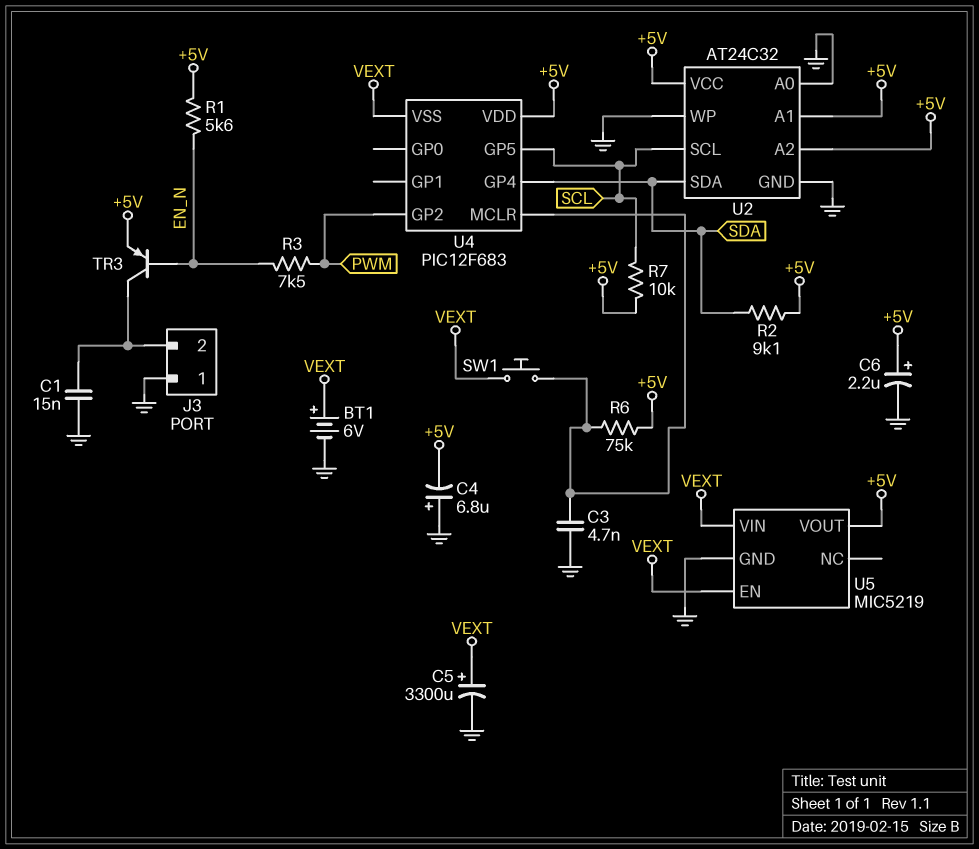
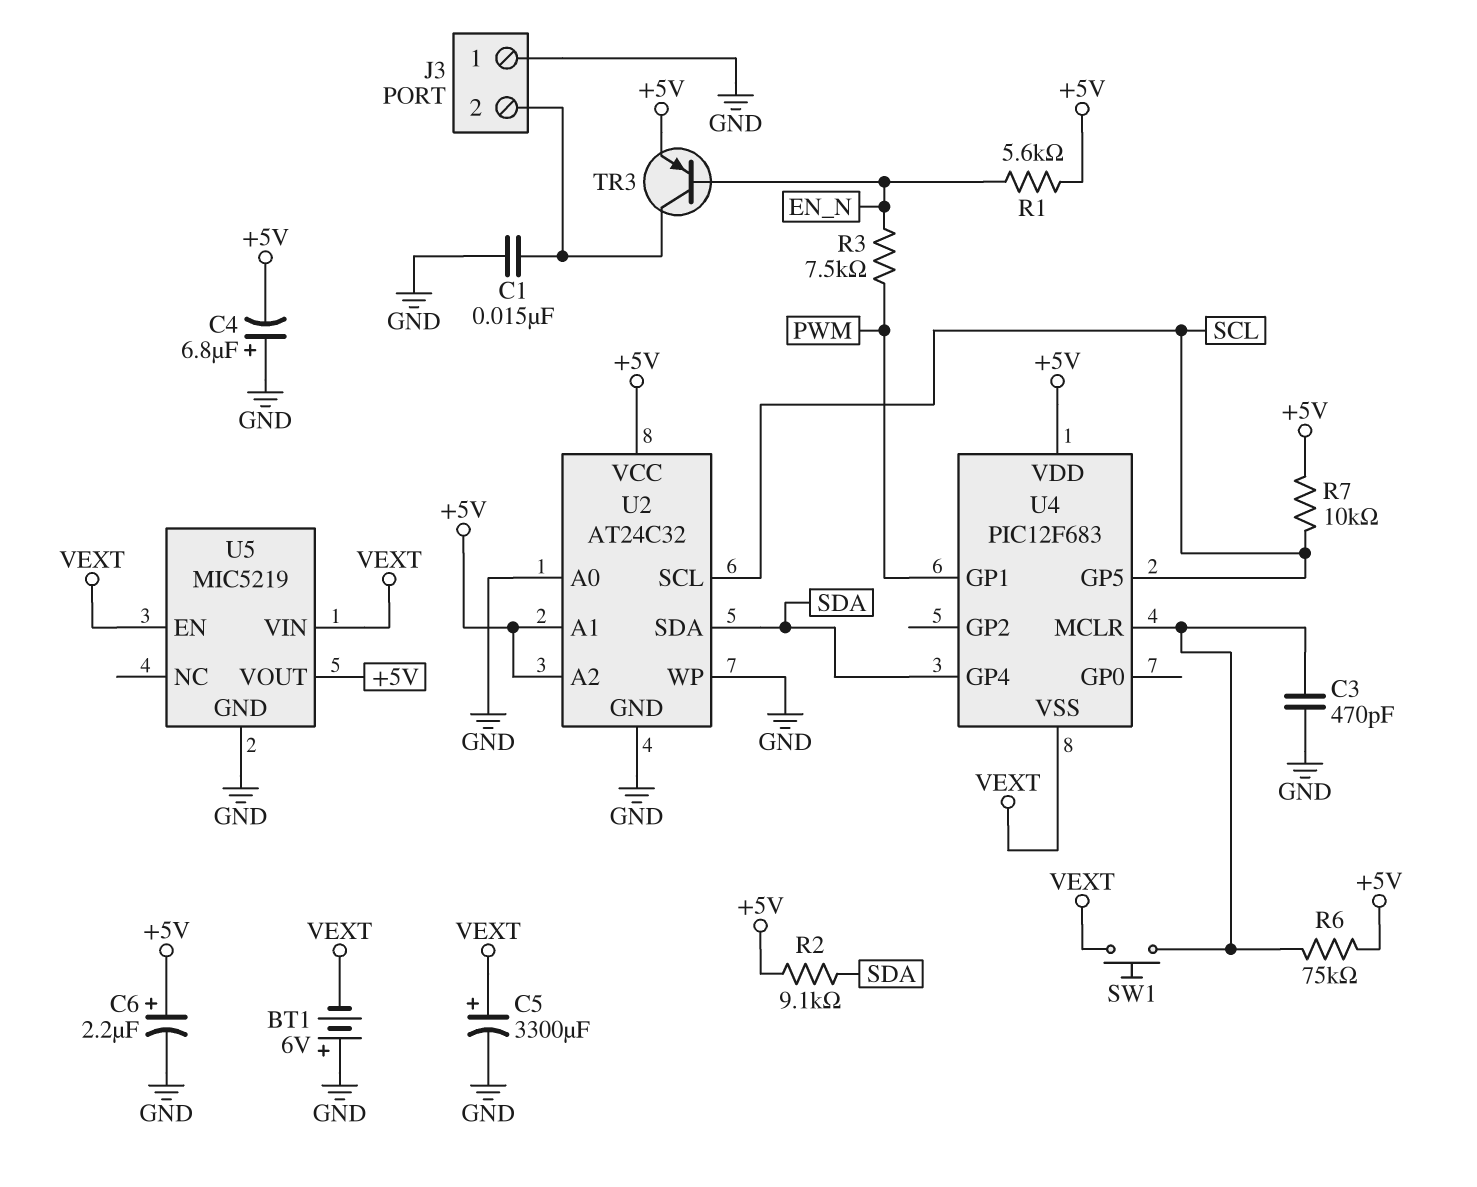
BT1: 6V (plus VEXT, minus GND) -> 6V (plus GND, minus VEXT)
C3: 4.7nF (GND, U4/MCLR) -> 470pF (GND, U4/MCLR)
U4 pin GP1: none -> PWM
U4 pin GP2: PWM -> none

